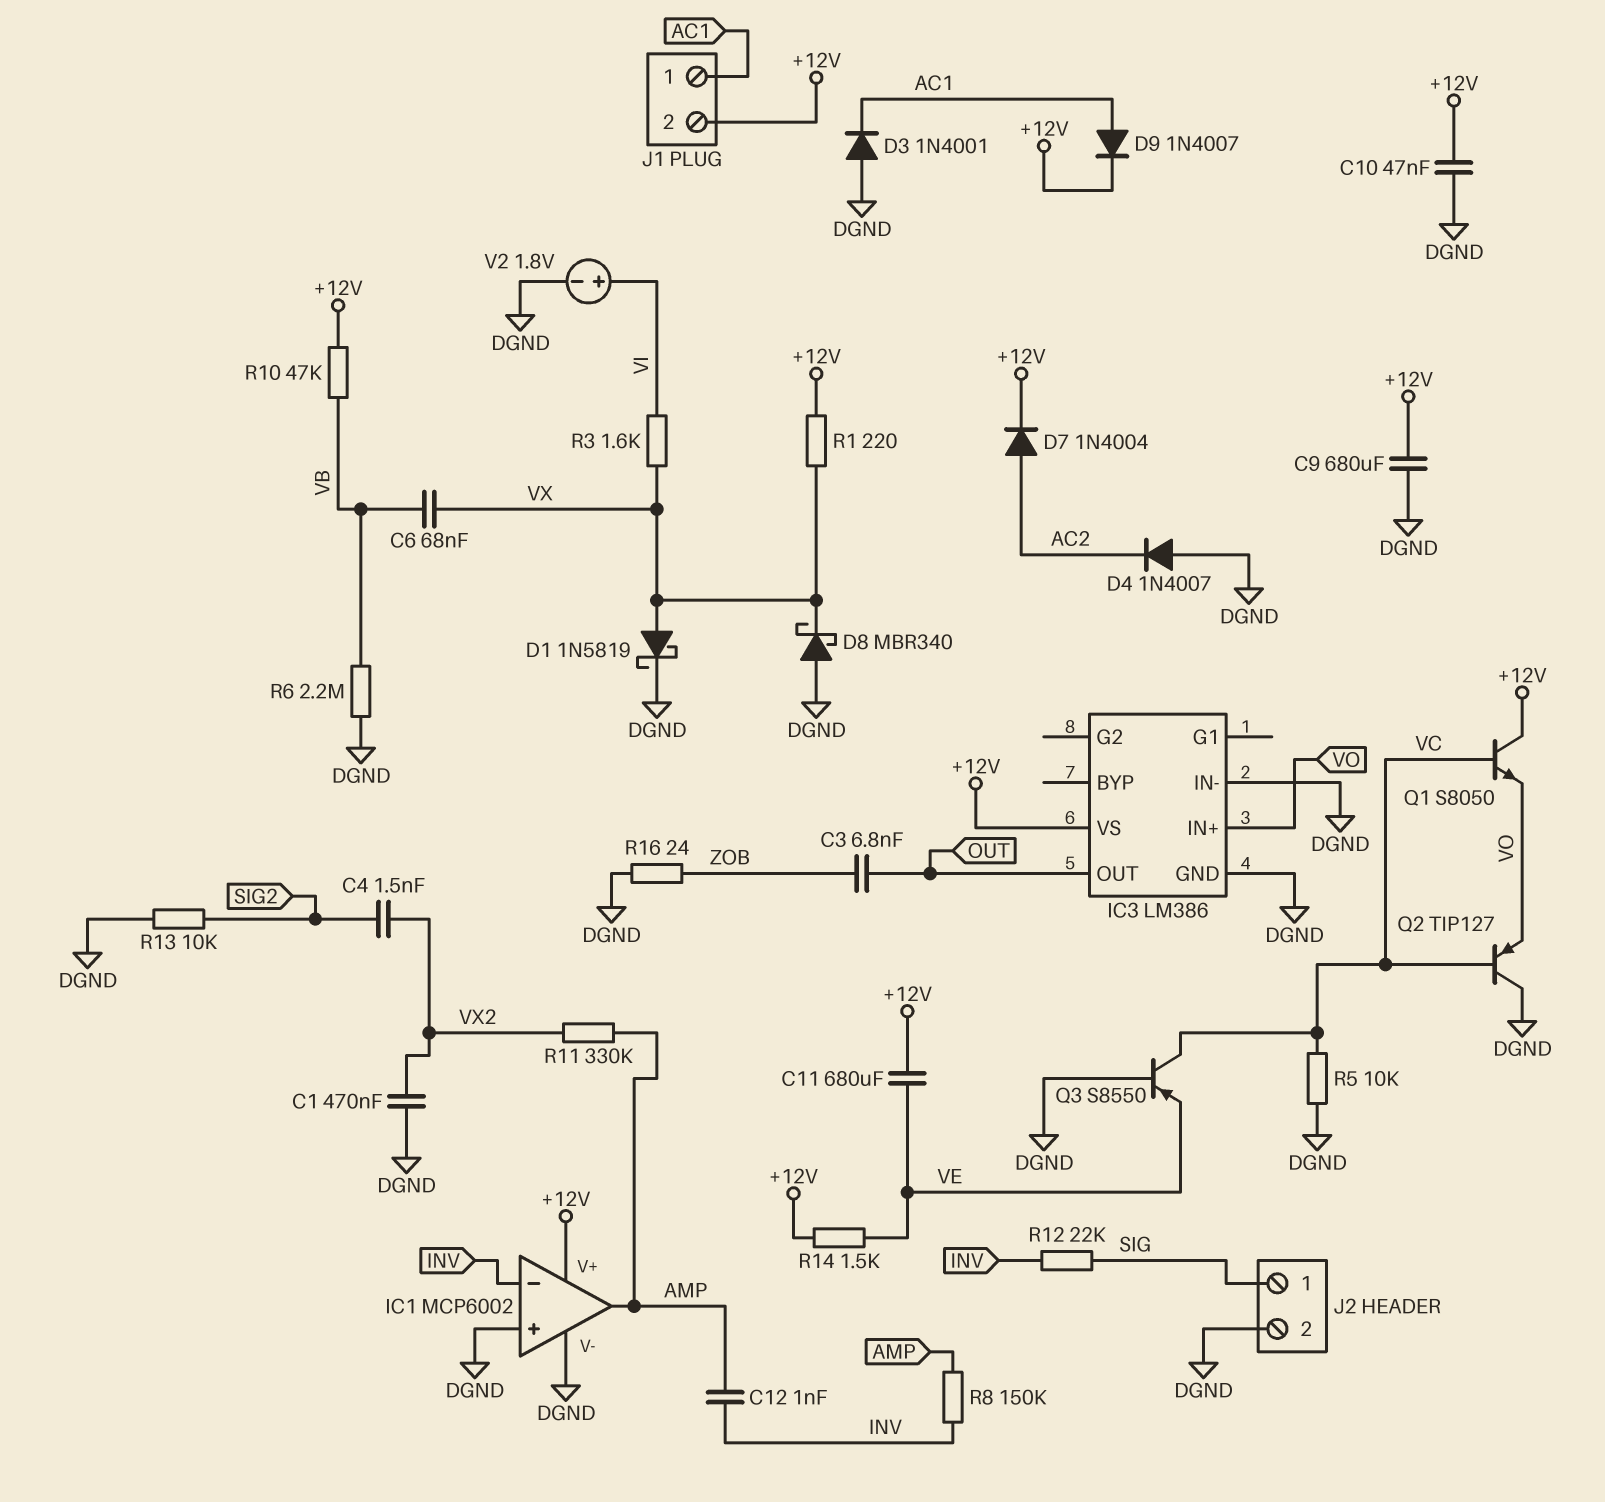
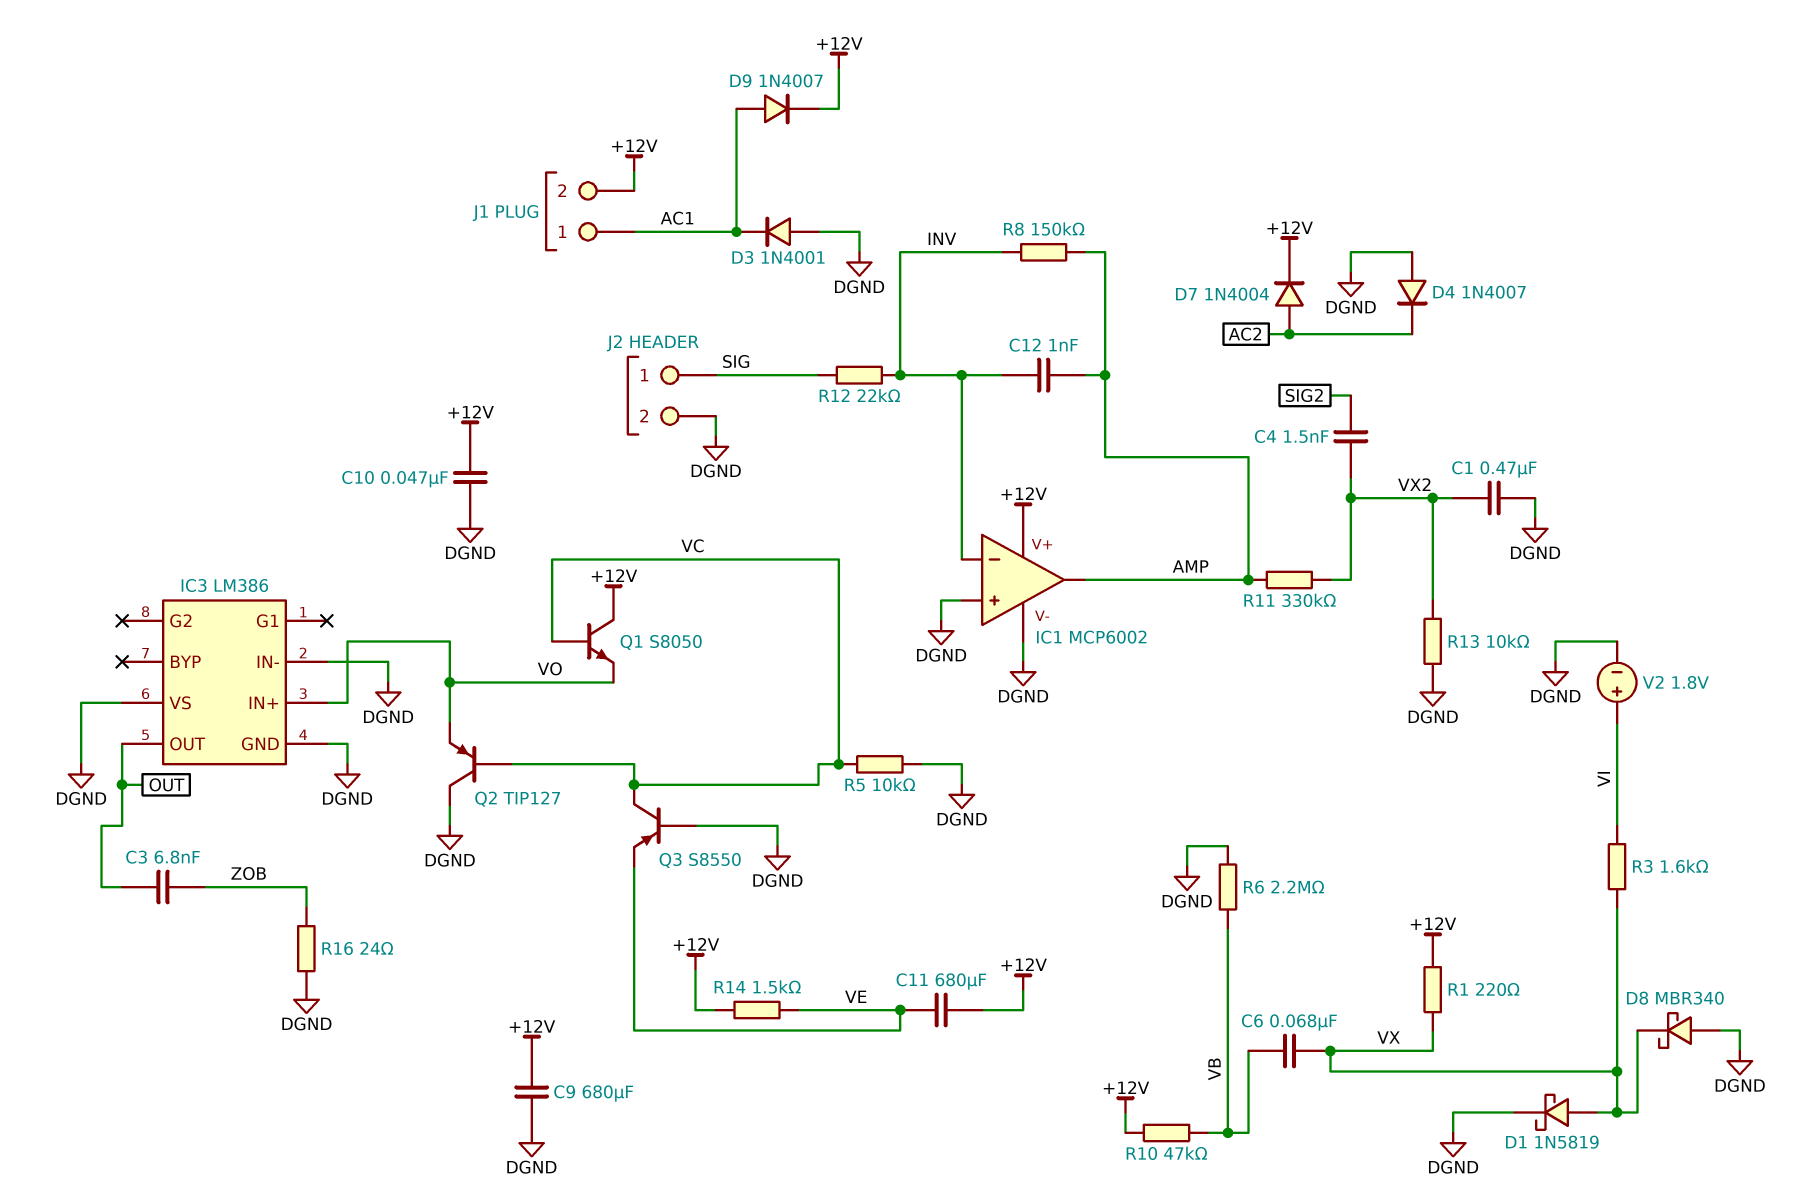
IC3 pin VS: +12V -> DGND
R13: 10k (DGND, SIG2) -> 10k (DGND, VX2)

